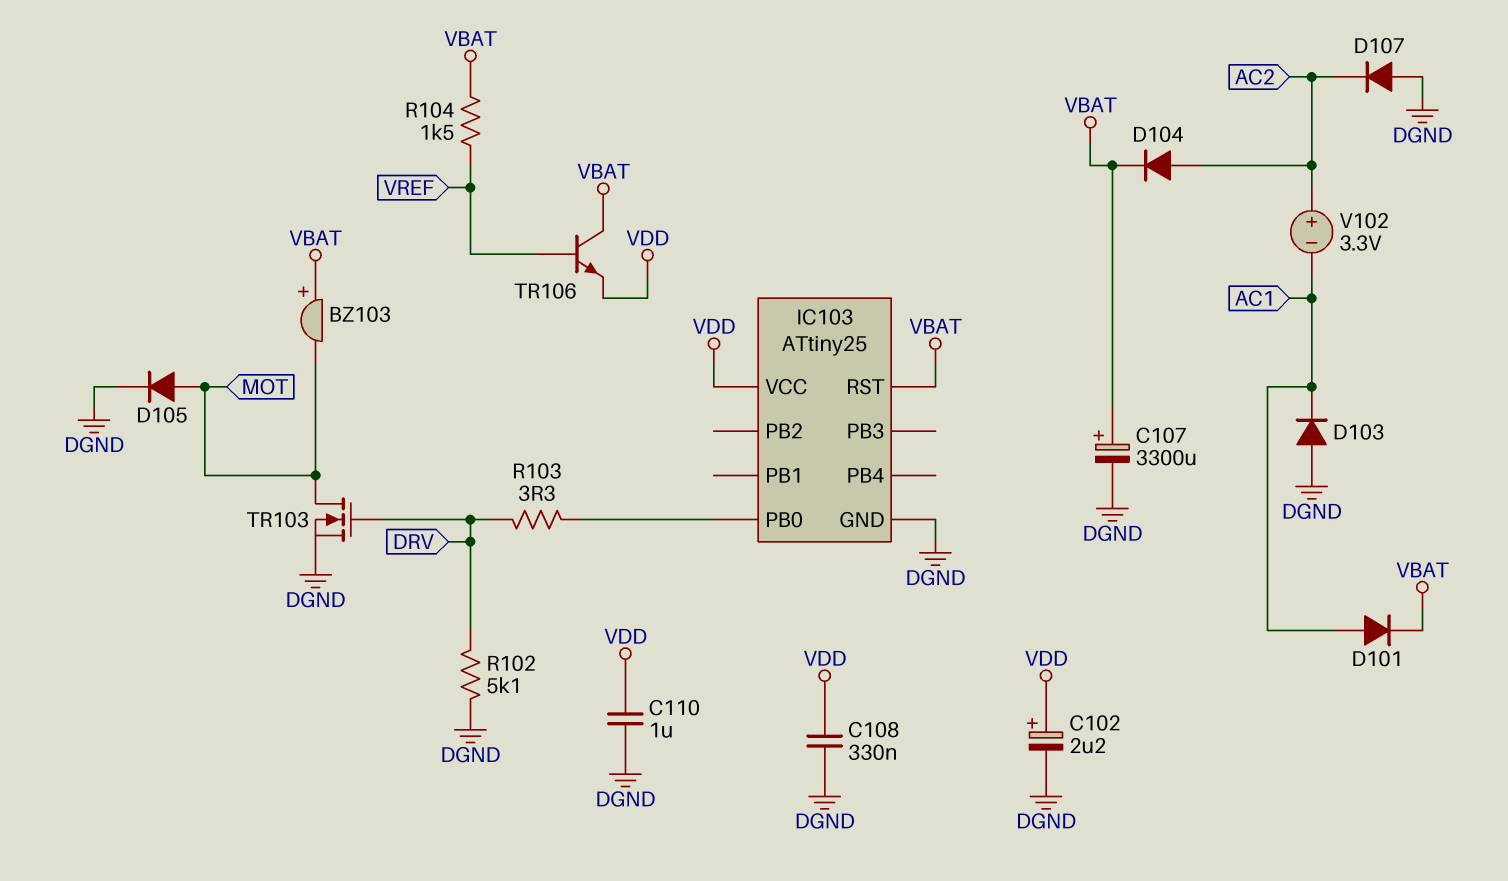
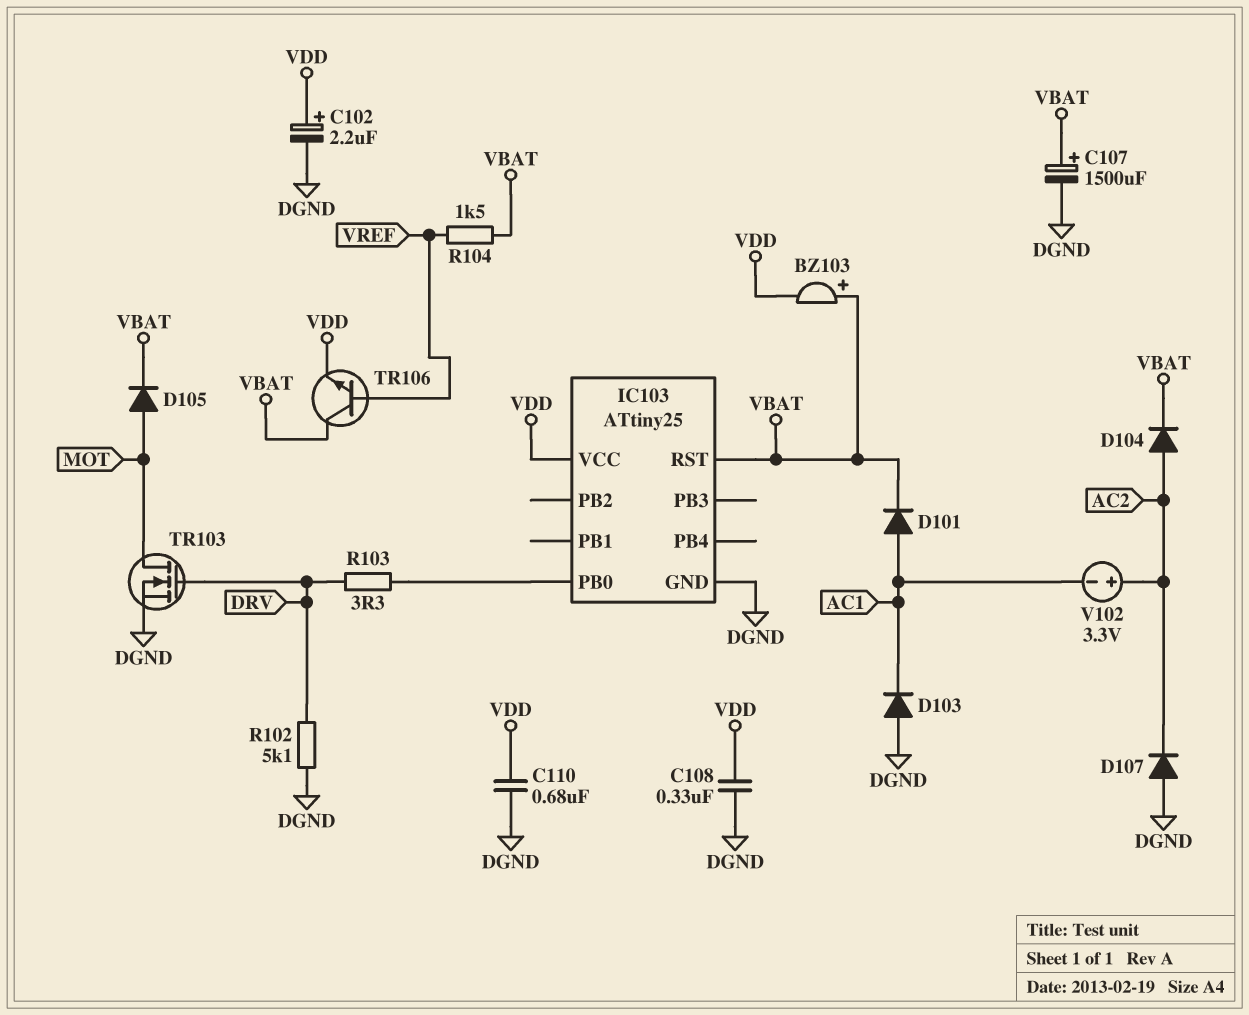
BZ103: buzzer (plus VBAT, minus MOT) -> buzzer (plus VBAT, minus VDD)
C107: 3300uF (plus VBAT, minus DGND) -> 1500uF (plus VBAT, minus DGND)
C110: 1uF (DGND, VDD) -> 680nF (DGND, VDD)
D105: diode (A MOT, K DGND) -> diode (A MOT, K VBAT)

